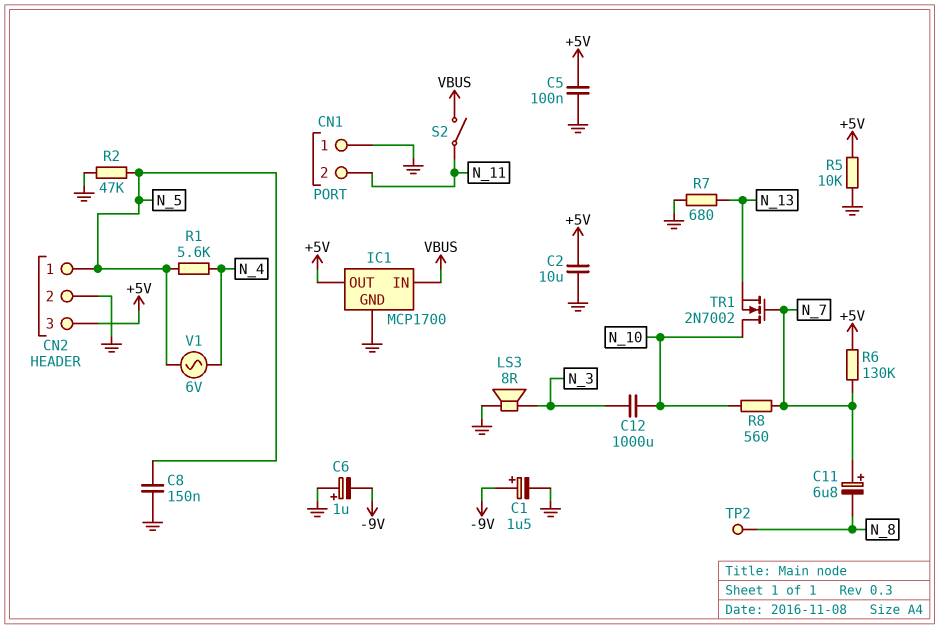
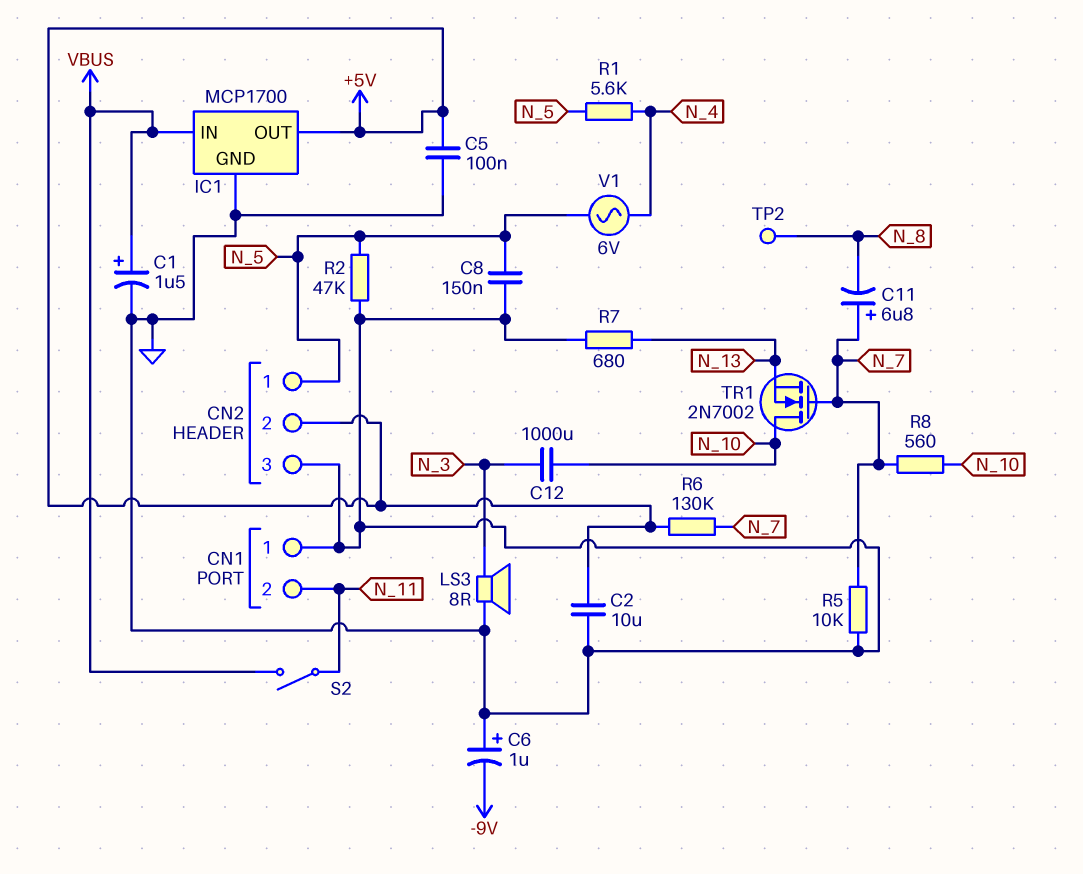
C1: 1.5uF (plus -9V, minus GND) -> 1.5uF (plus VBUS, minus GND)
CN2 pin 2: GND -> +5V
CN2 pin 3: +5V -> GND
R5: 10k (+5V, GND) -> 10k (GND, N_7)

